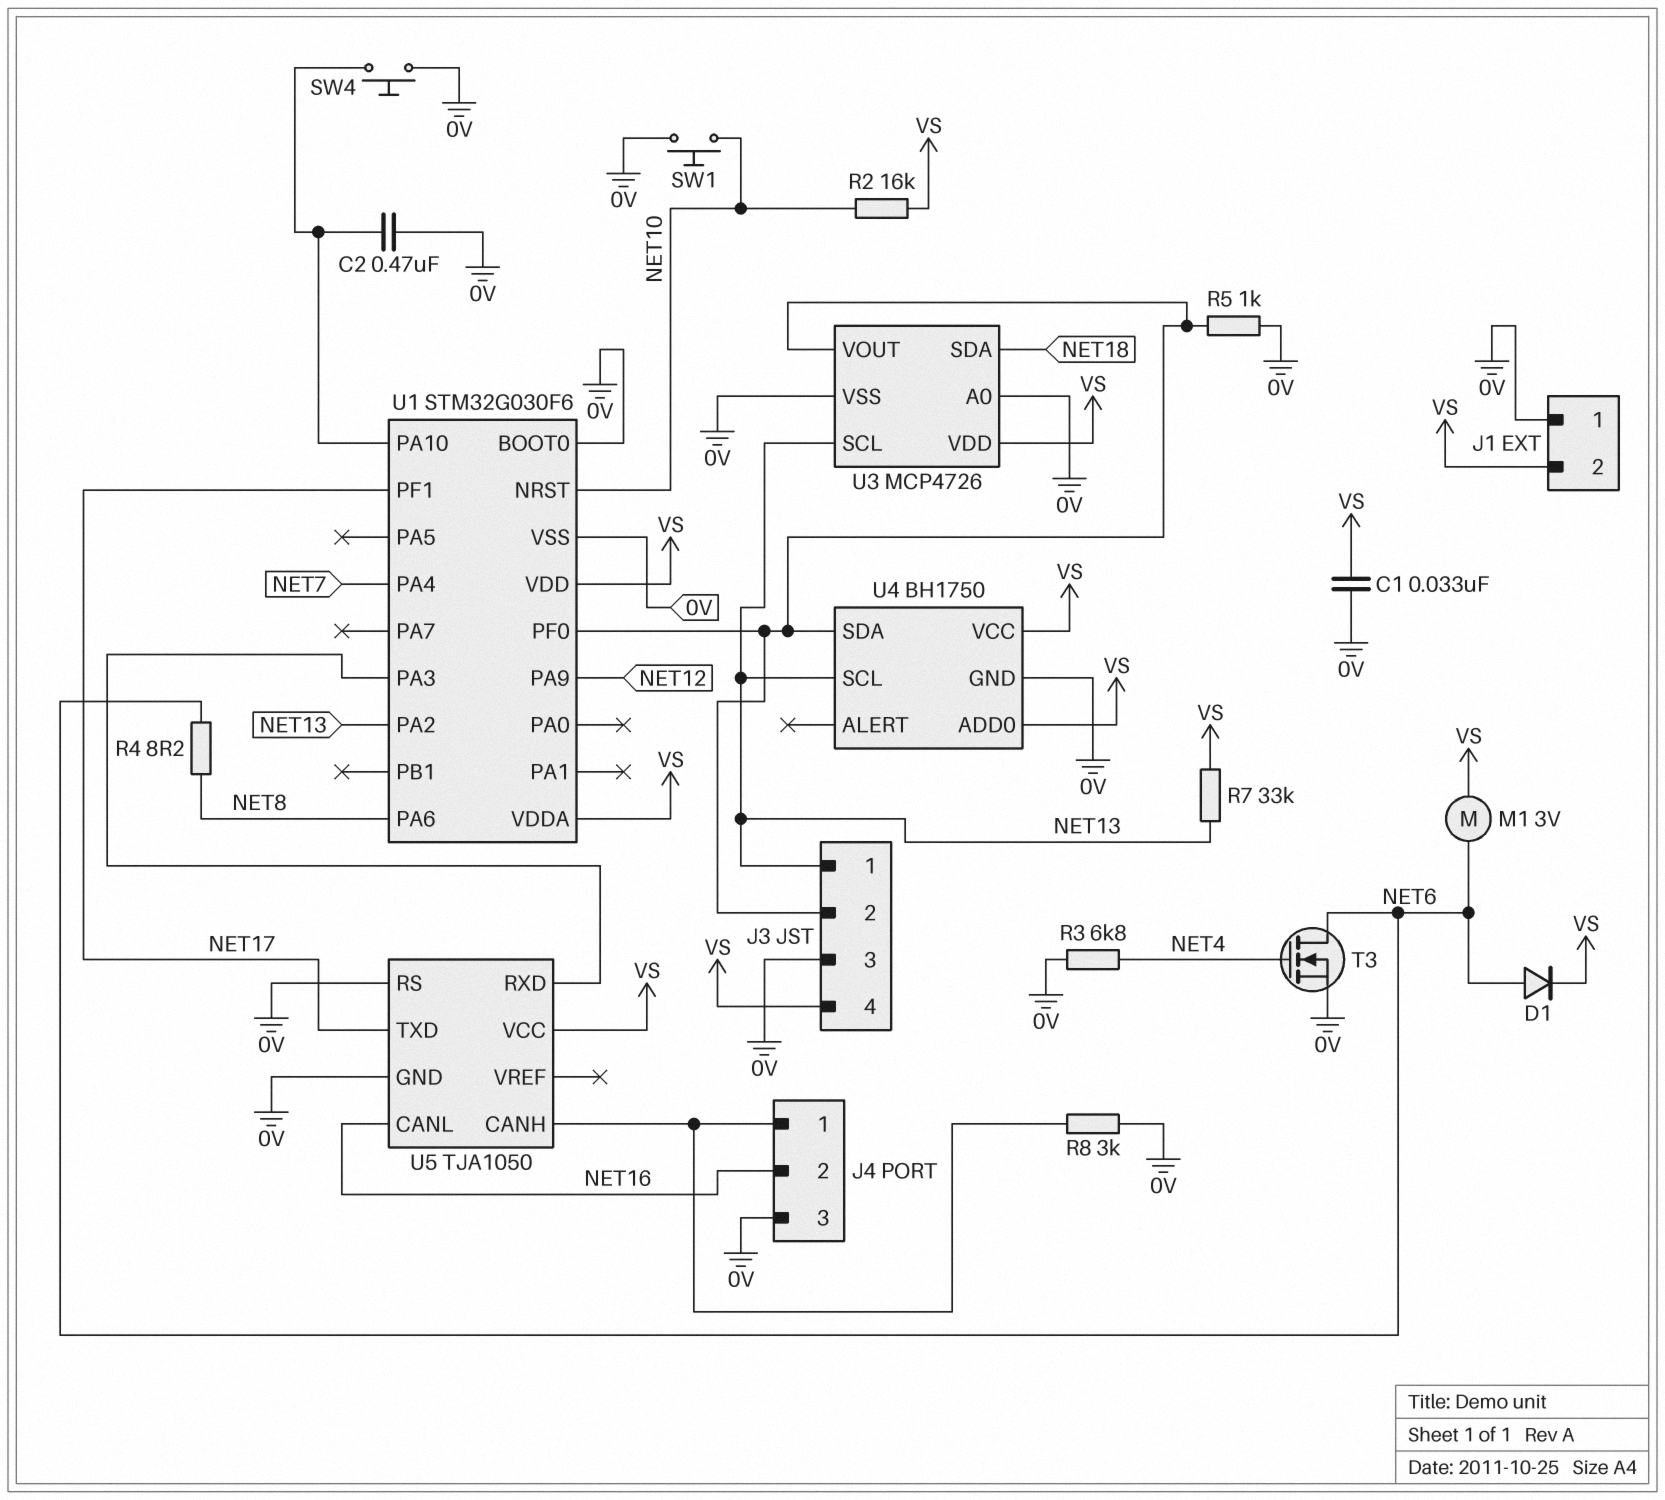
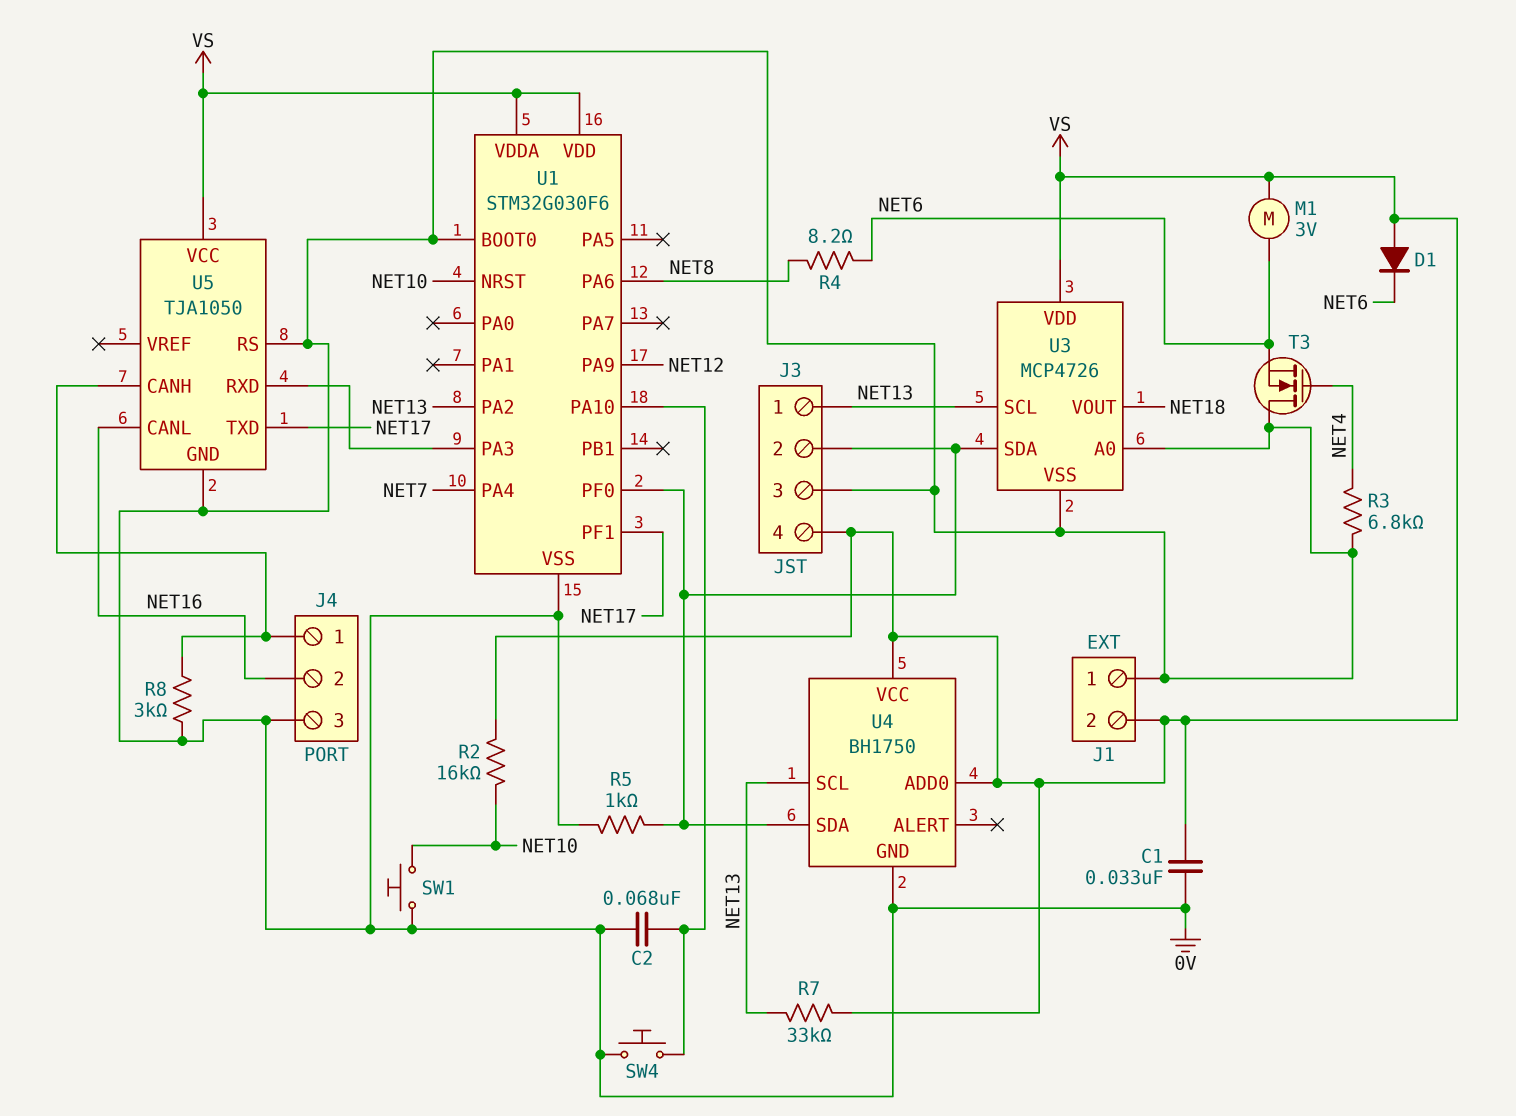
C2: 470nF (0V, U1/PA10) -> 68nF (0V, U1/PA10)
D1: diode (A NET6, K VS) -> diode (A VS, K NET6)
T3: NMOS (G NET4, D NET6, S 0V) -> NMOS (G NET4, D 0V, S NET6)
U3 pin SDA: NET18 -> J3/2
U3 pin VOUT: J3/2 -> NET18

